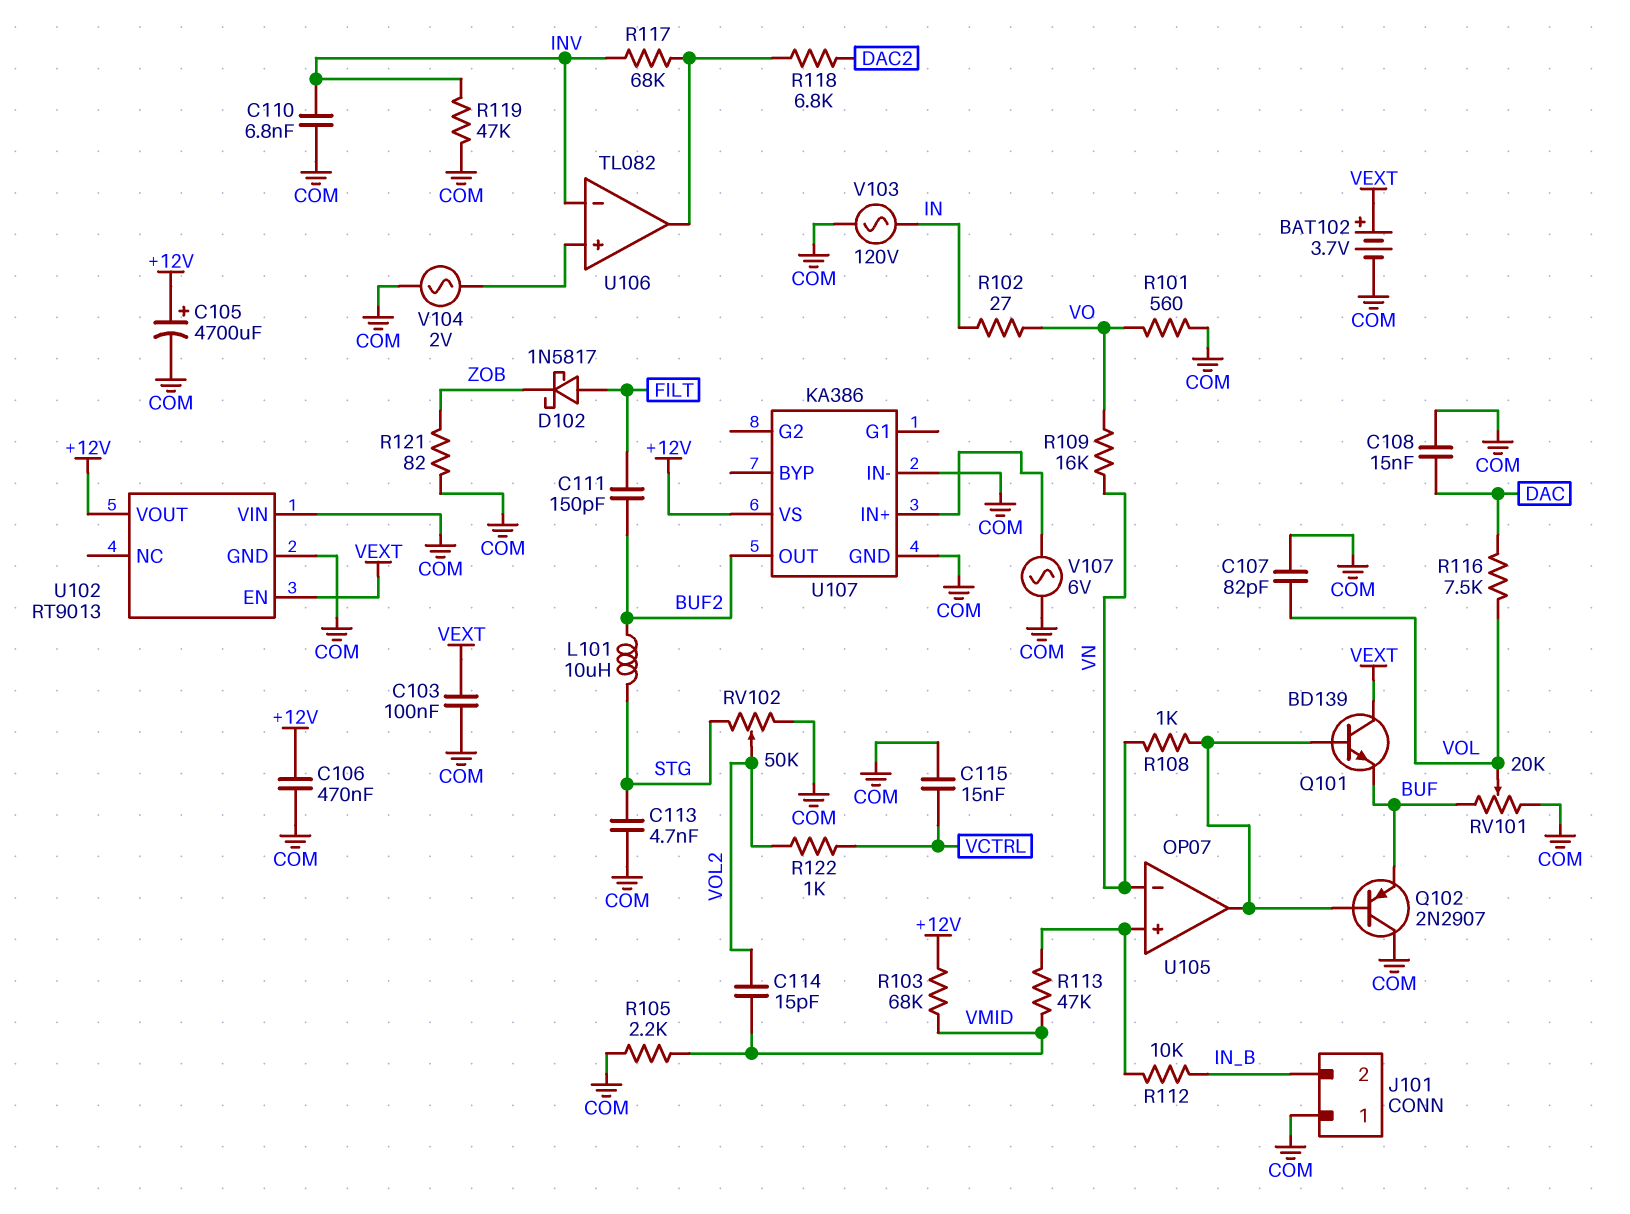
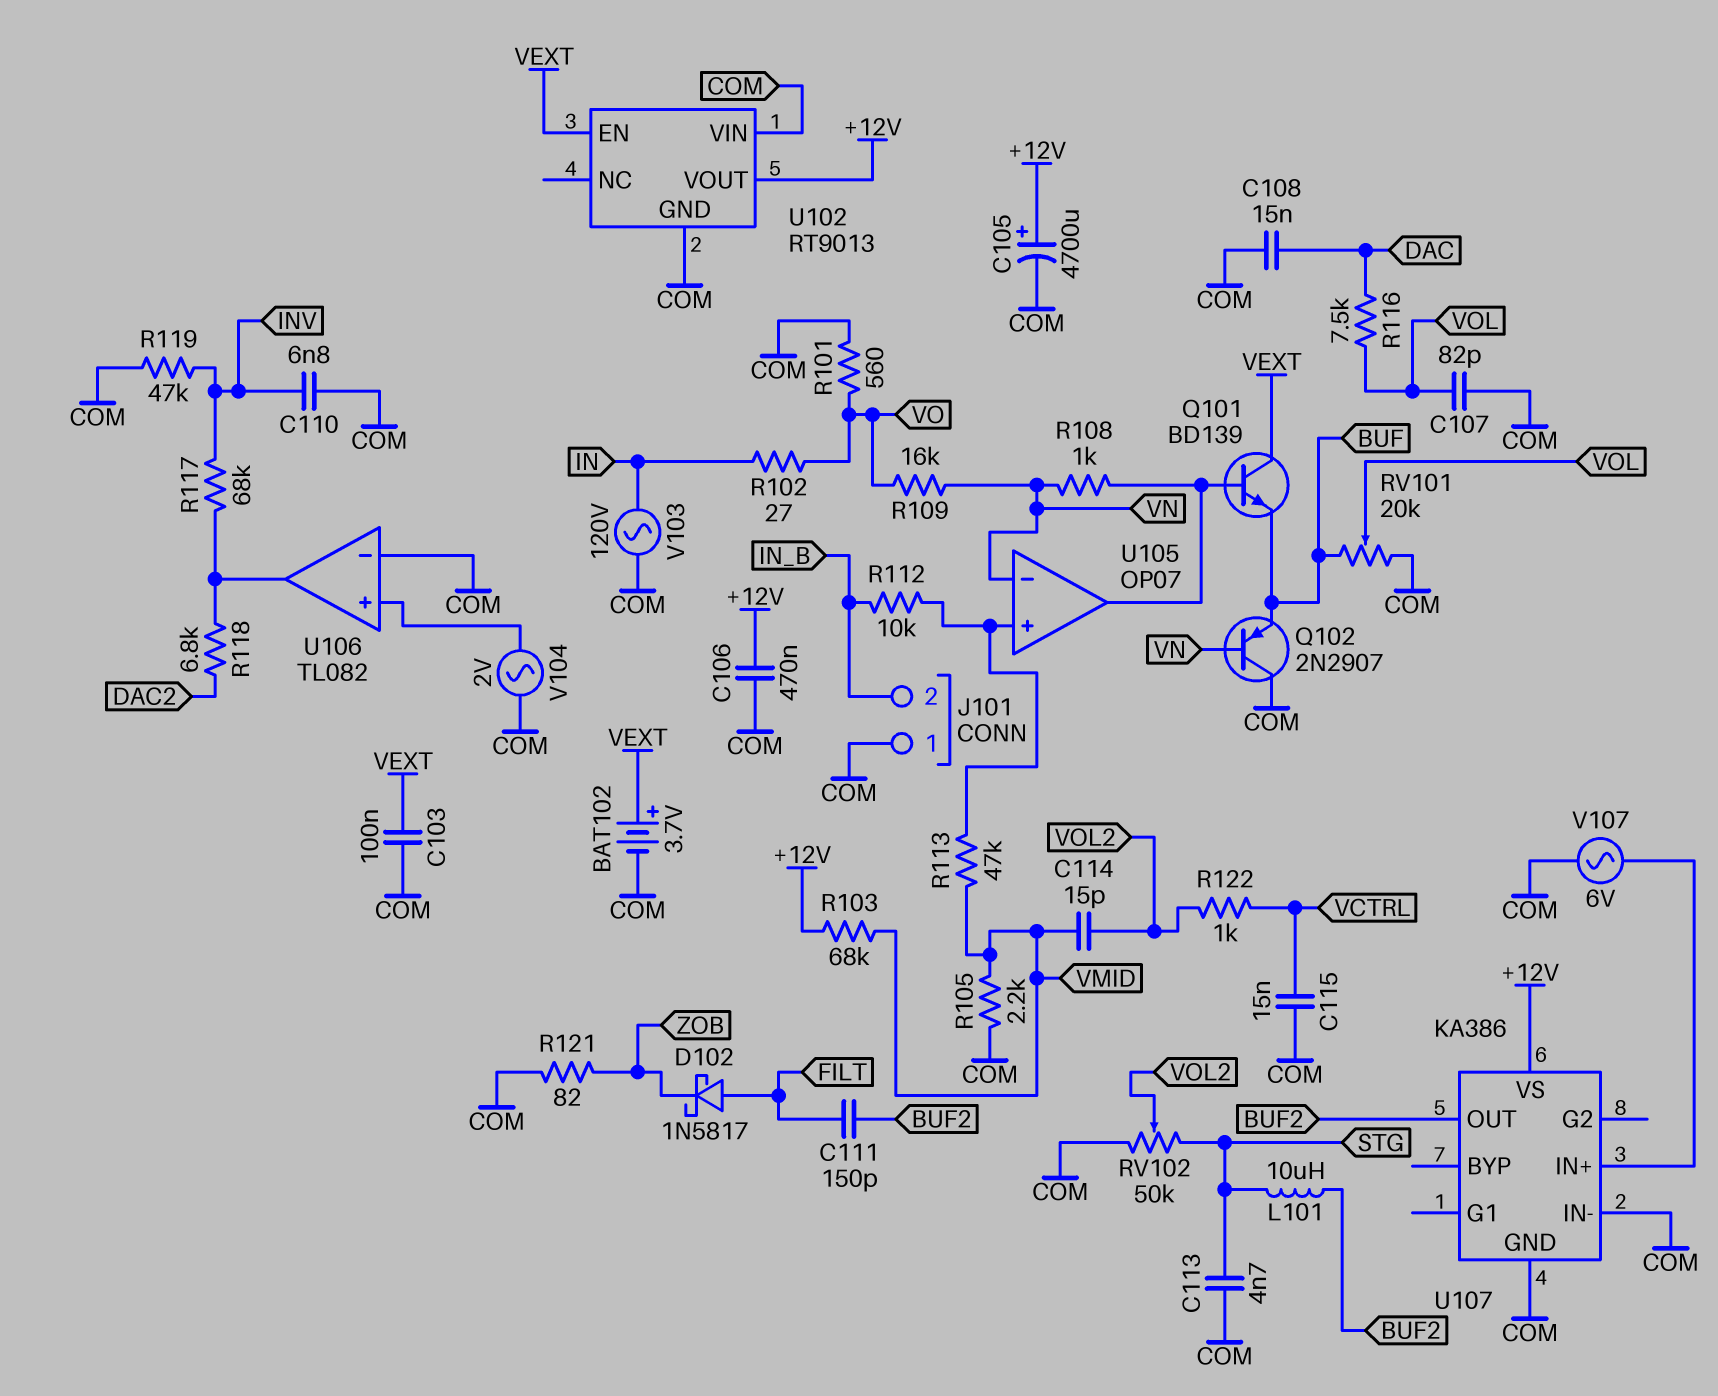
Q102: PNP 2N2907 (B U105/out, C COM, E BUF) -> PNP 2N2907 (B VN, C COM, E BUF)
U106 pin in-: INV -> COM

